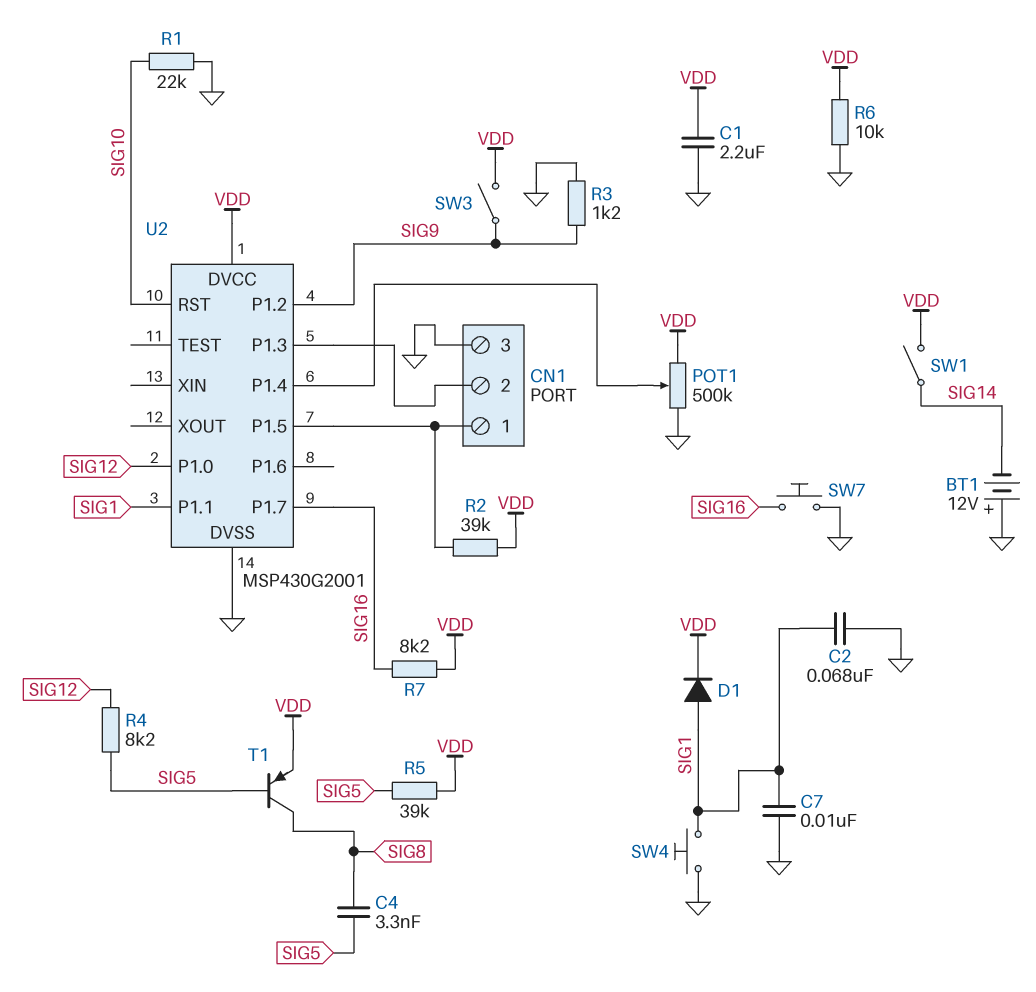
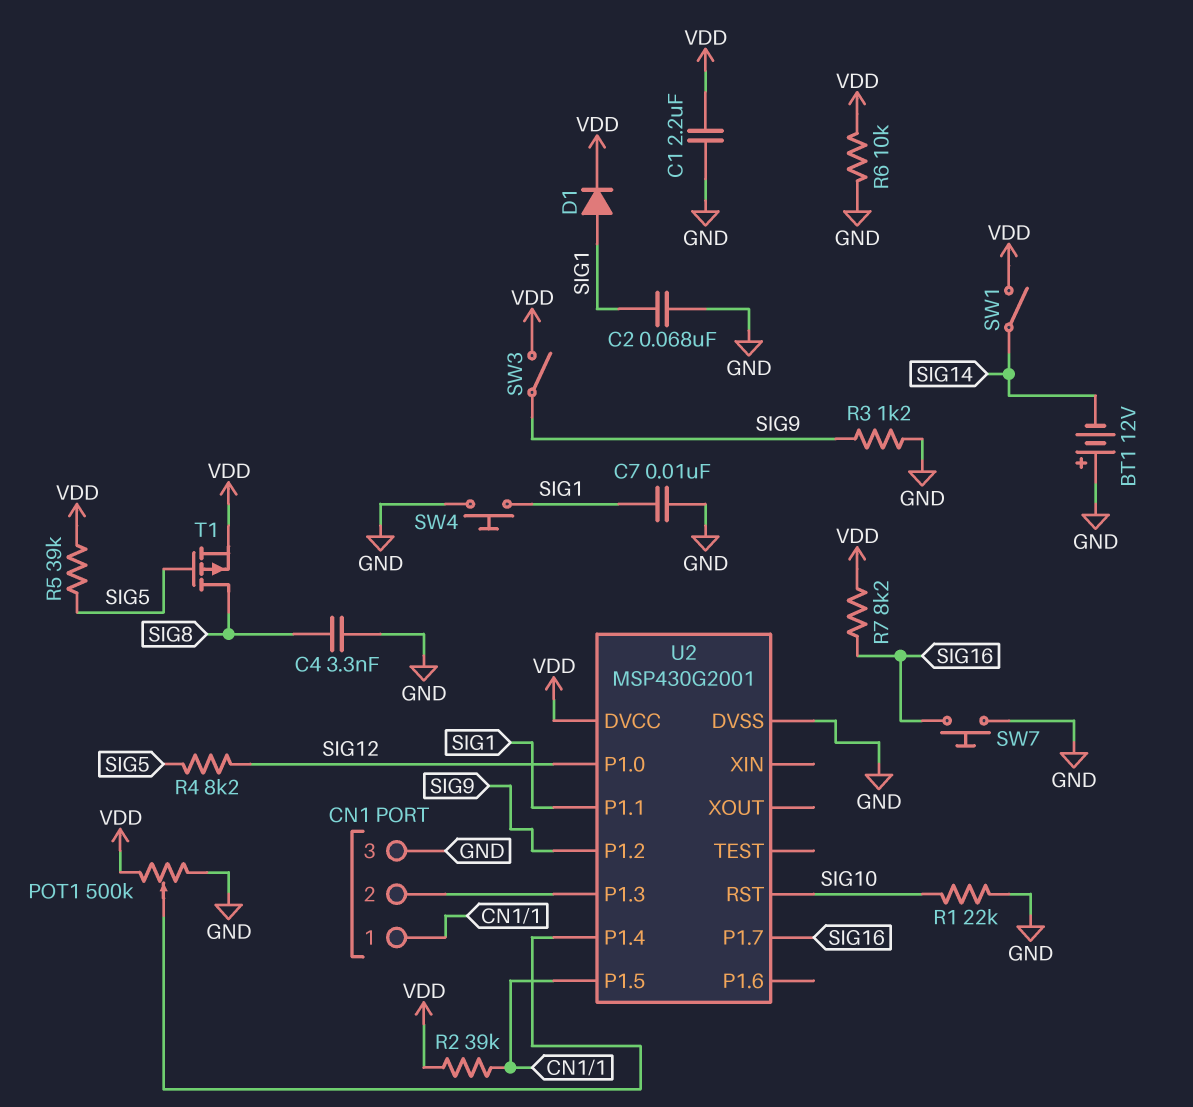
C4: 3.3nF (SIG5, SIG8) -> 3.3nF (GND, SIG8)
T1: PNP (B SIG5, C SIG8, E VDD) -> PMOS (G SIG5, D SIG8, S VDD)

